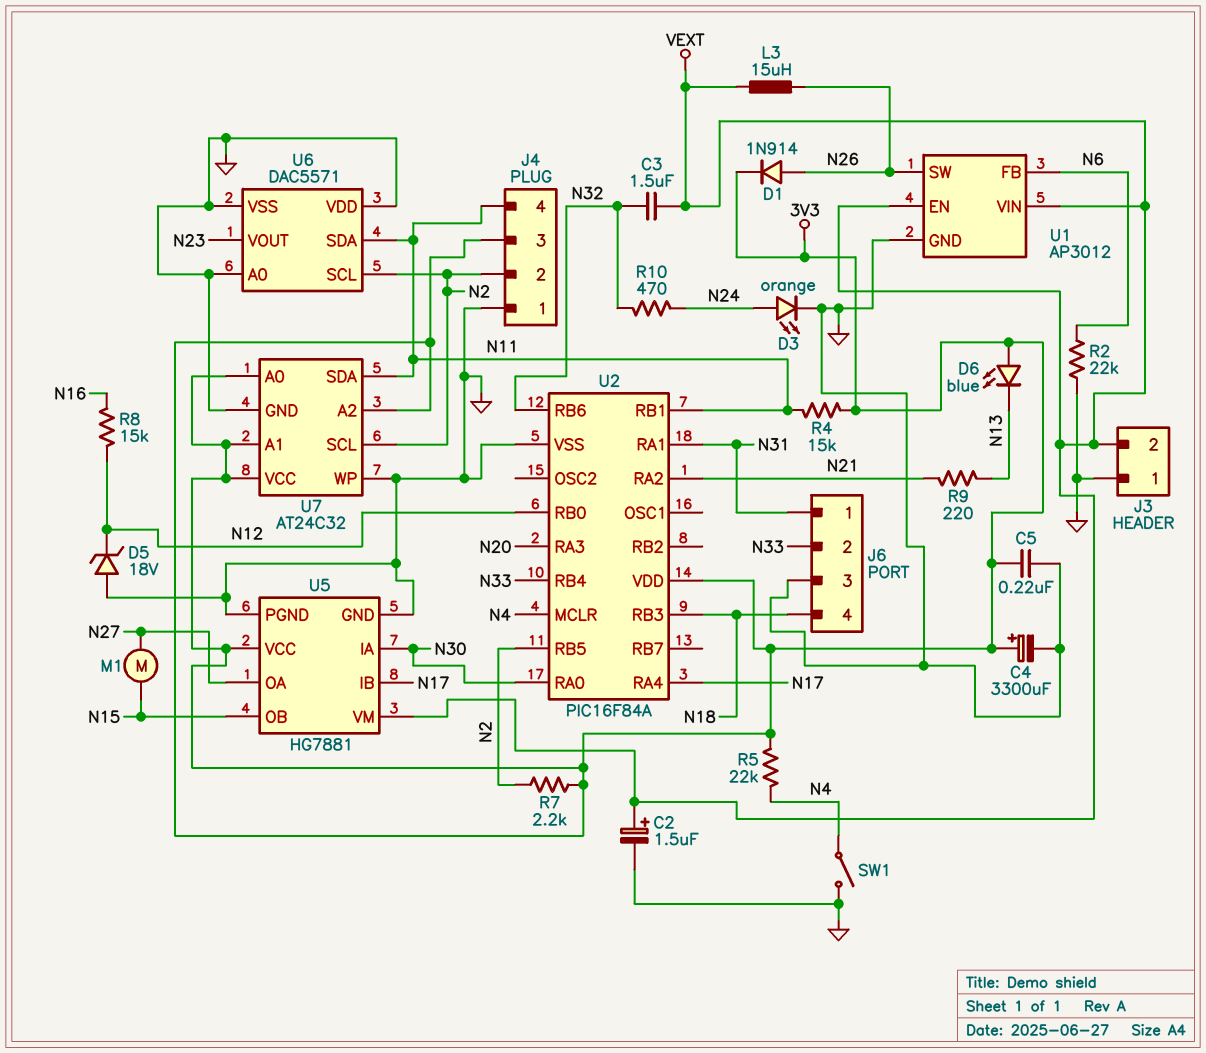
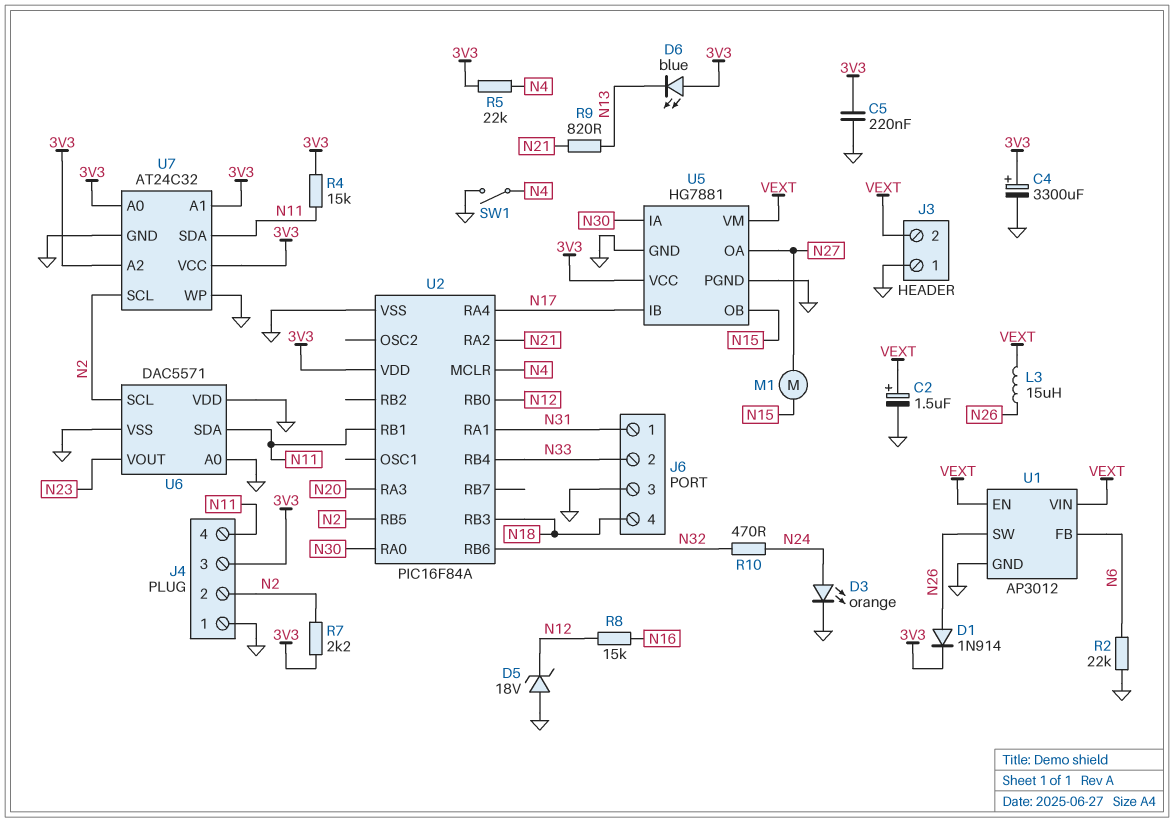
C3: 1.5uF (N32, VEXT) -> none
R9: 220 (N13, N21) -> 820 (N13, N21)

